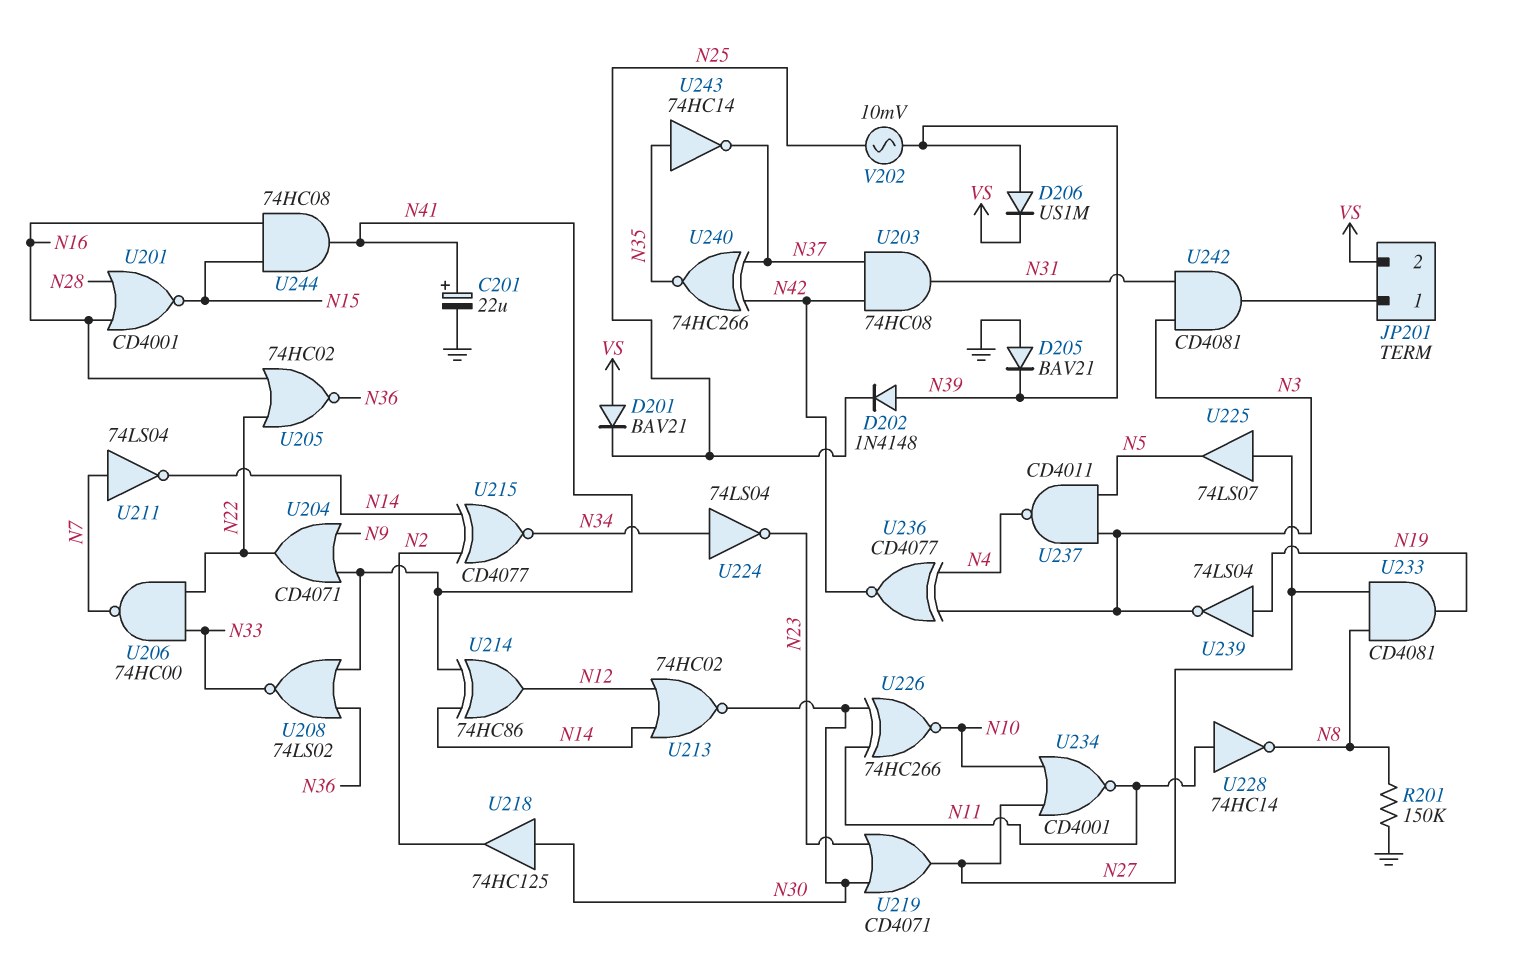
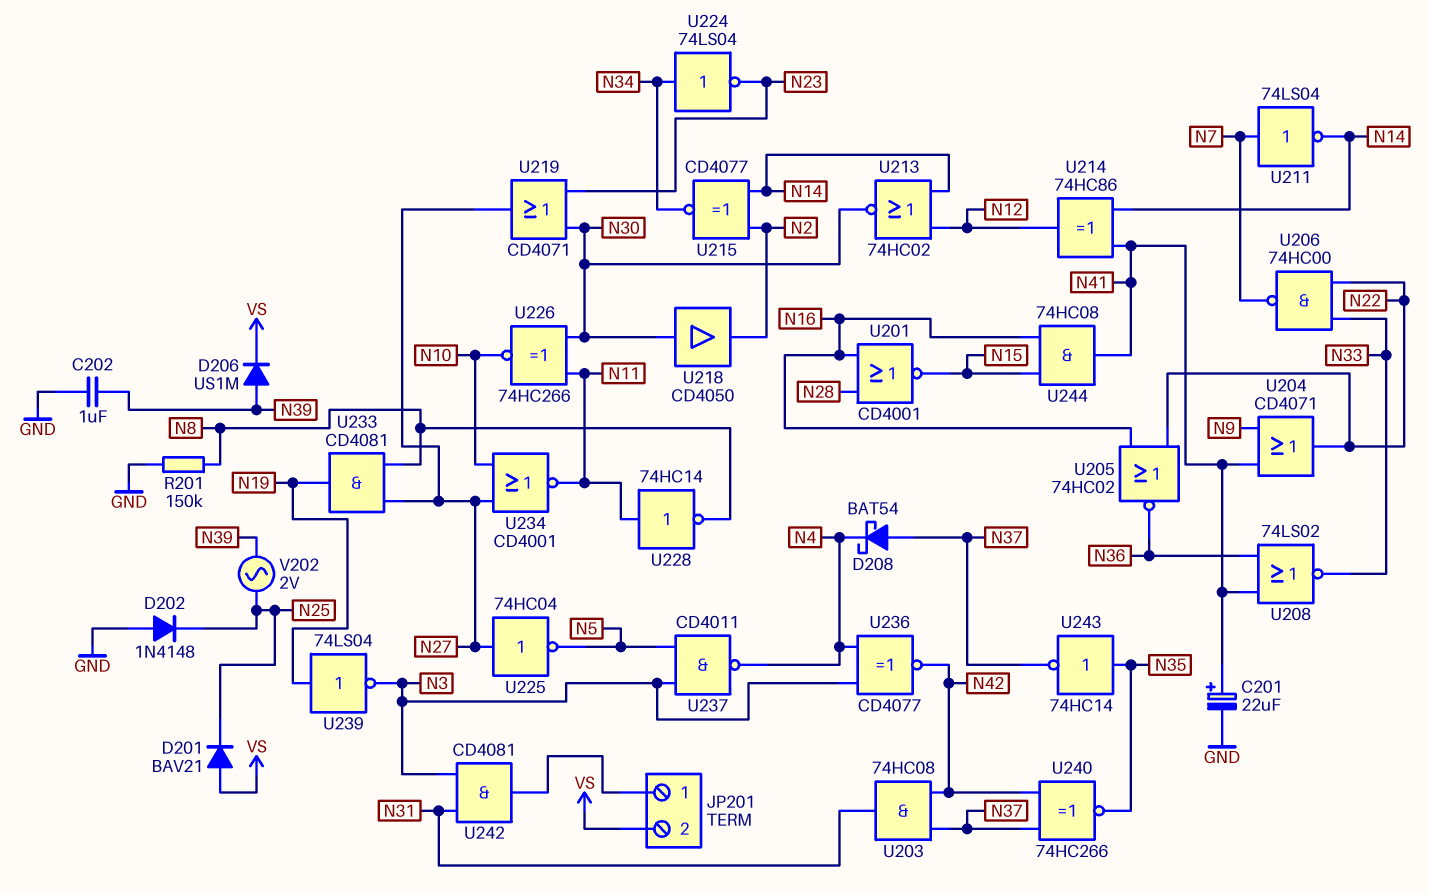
C202: none -> 1uF (GND, N39)
D202: diode 1N4148 (A N39, K N25) -> diode 1N4148 (A GND, K N25)
D205: diode BAV21 (A GND, K N39) -> none
D208: none -> schottky BAT54 (A N37, K N4)
U218: buffer 74HC125 (in N30, out N2) -> buffer CD4050 (in N30, out N2)
U225: buffer 74LS07 (in N27, out N5) -> NOT 74HC04 (in N27, out N5)
V202: AC 10mV (N25, N39) -> AC 2V (N25, N39)

